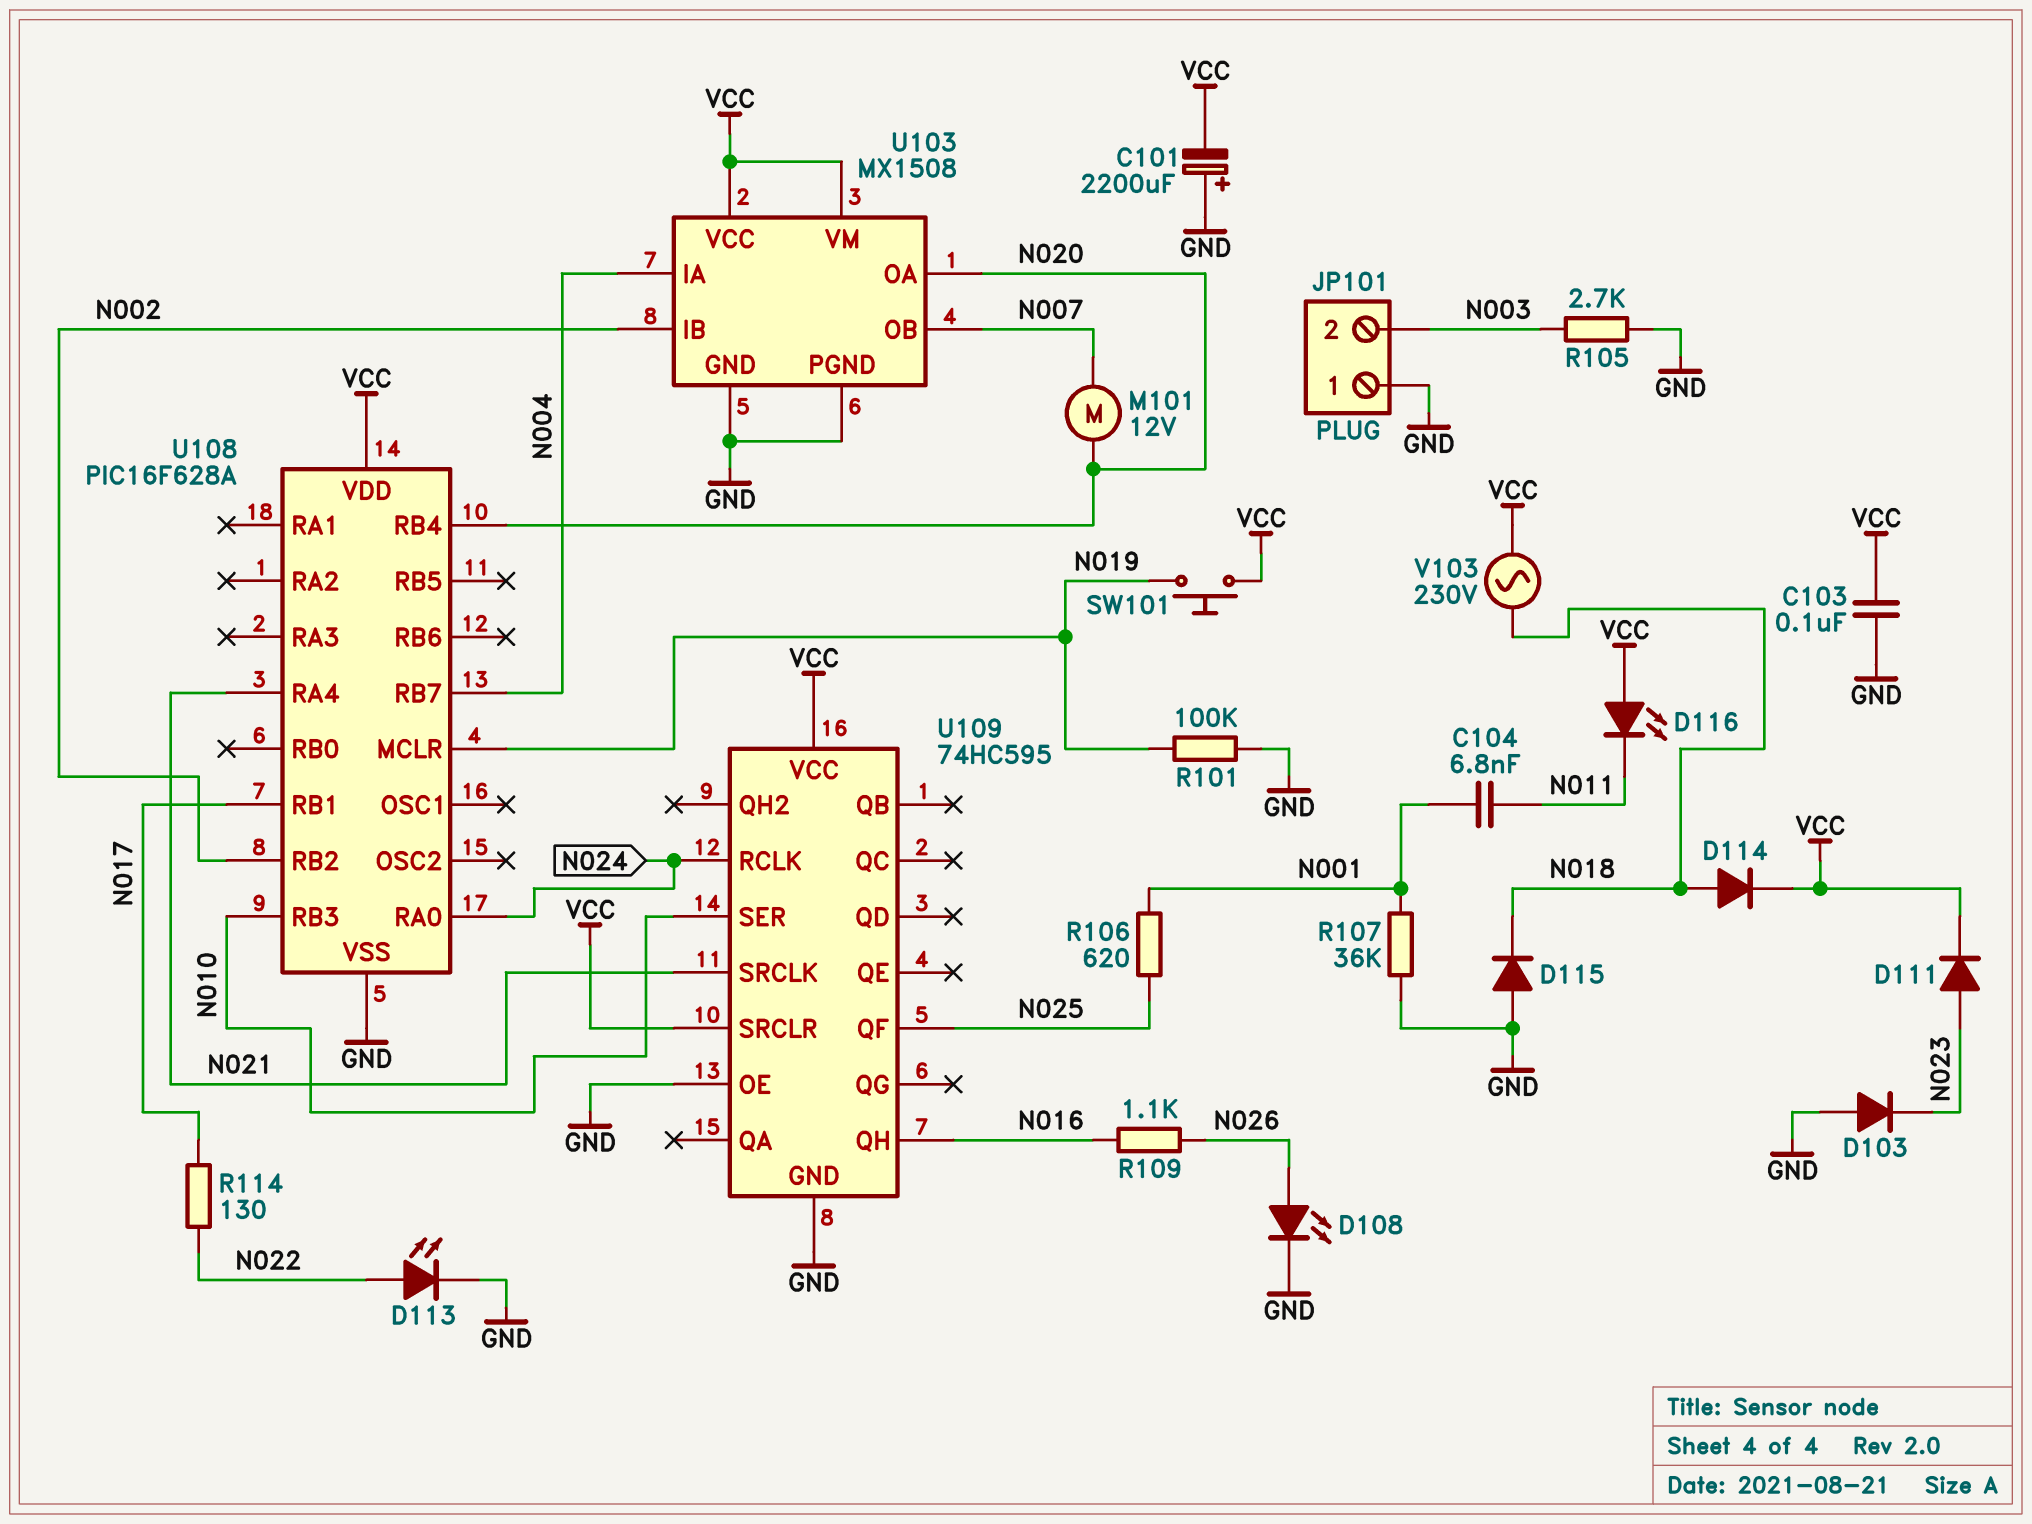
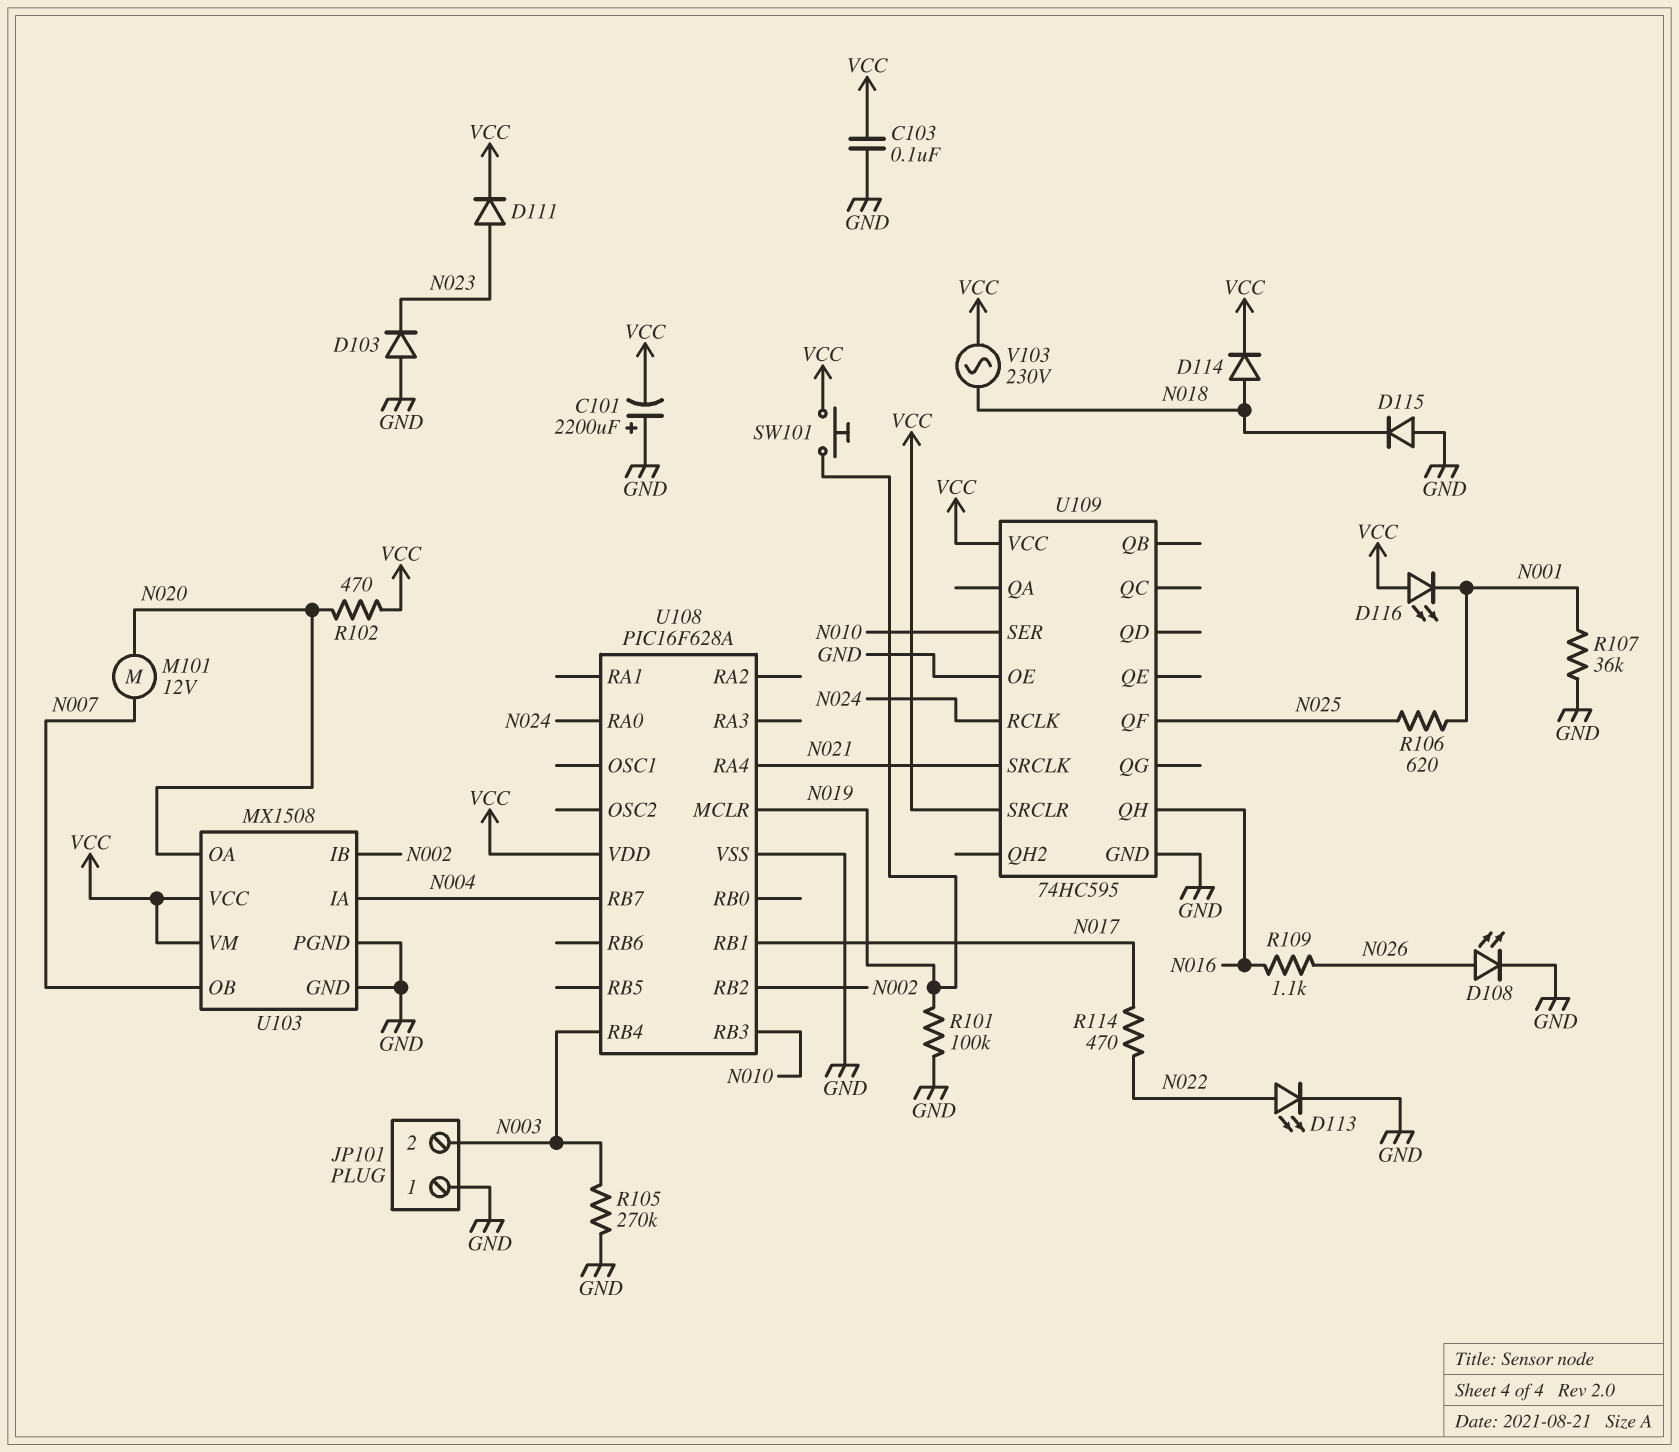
C104: 6.8nF (N001, N011) -> none
D116: LED (A VCC, K N011) -> LED (A VCC, K N001)
R102: none -> 470 (N020, VCC)
R105: 2.7k (GND, N003) -> 270k (GND, N003)
R114: 130 (N017, N022) -> 470 (N017, N022)
U108 pin RB4: N020 -> N003

